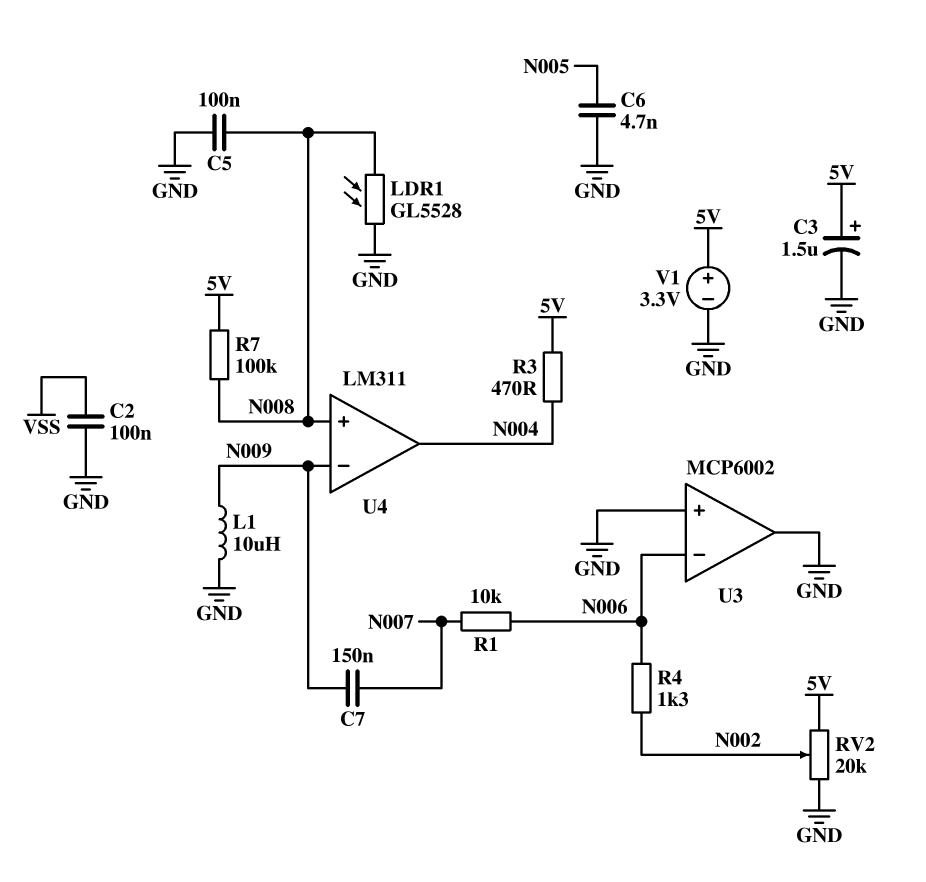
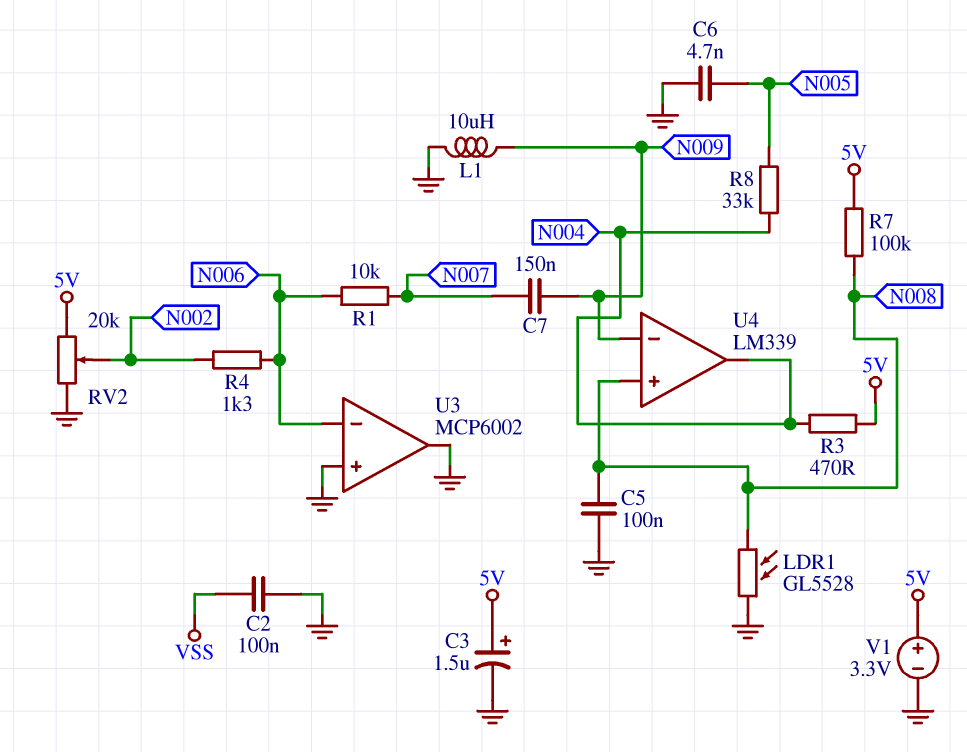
R8: none -> 33k (N004, N005)
U4: LM311 -> LM339

